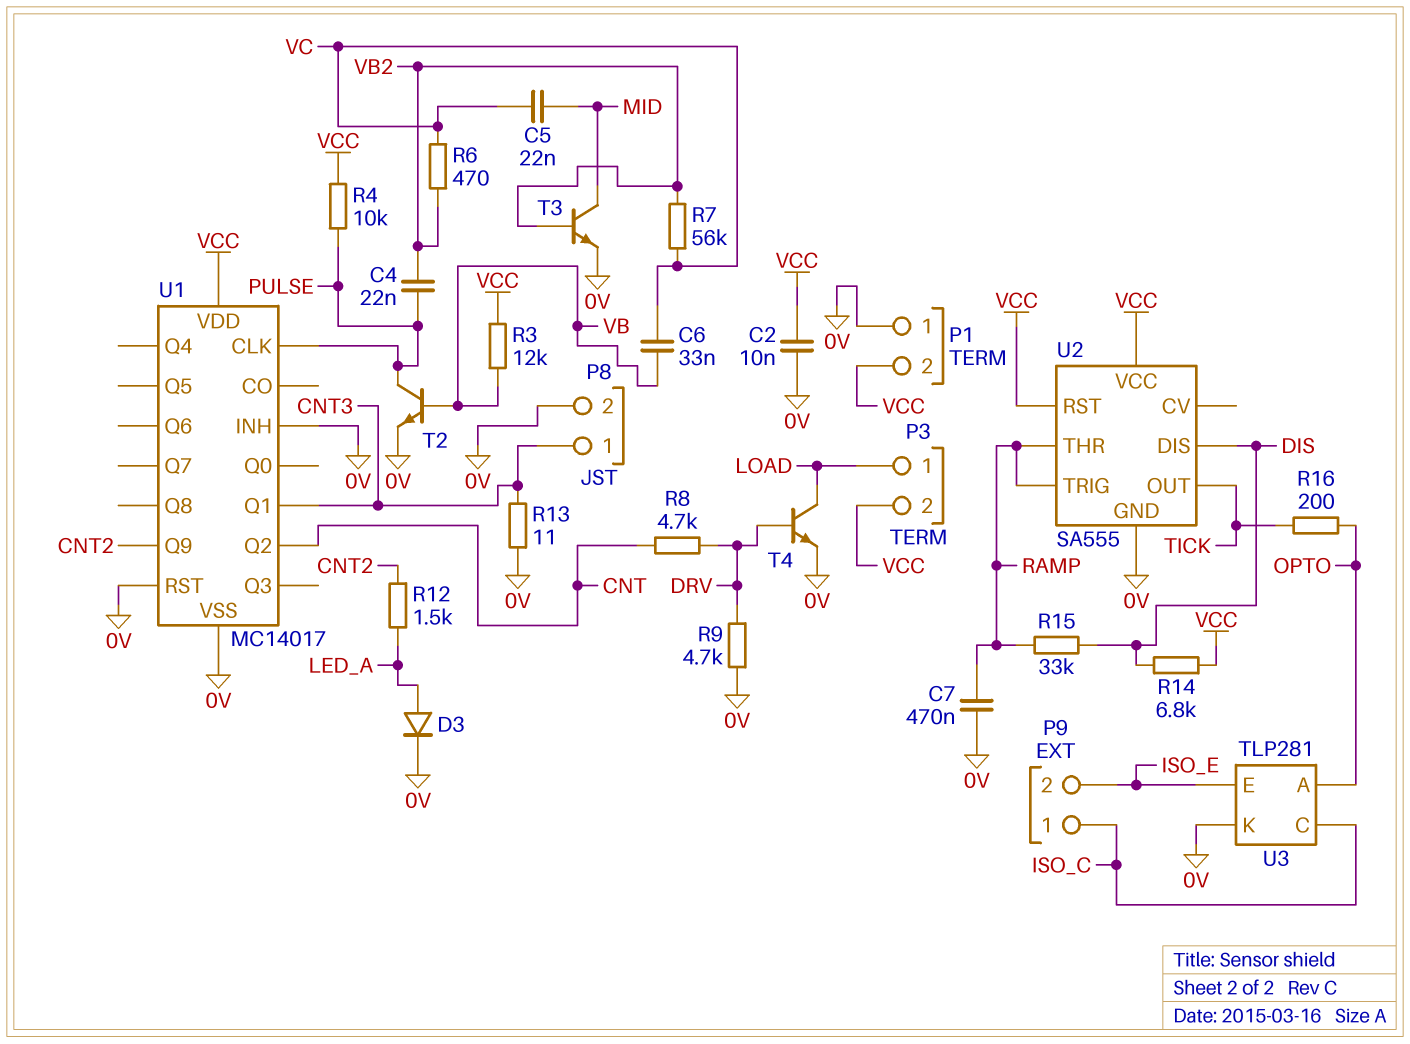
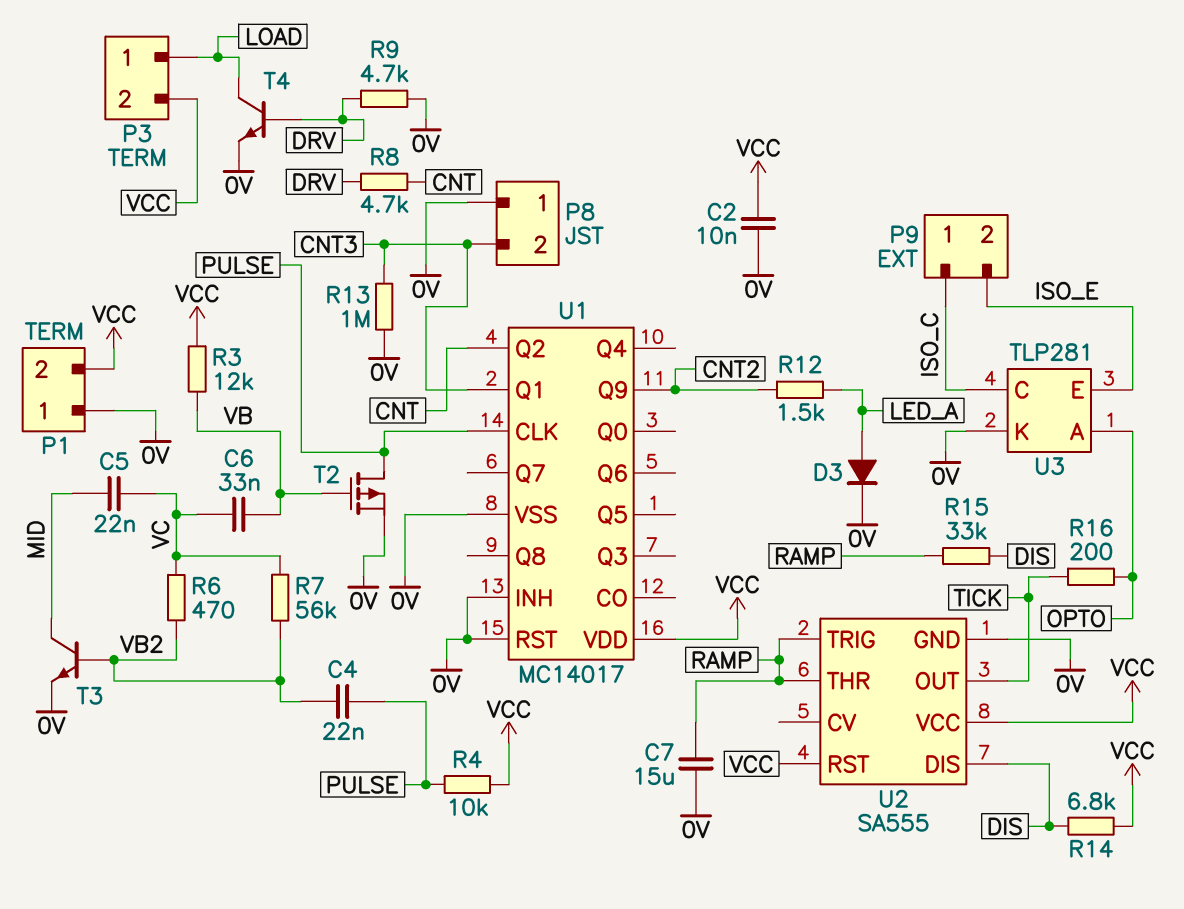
C7: 470nF (0V, RAMP) -> 15uF (0V, RAMP)
P8 pin 1: CNT3 -> 0V
P8 pin 2: 0V -> CNT3
R13: 11 (0V, CNT3) -> 1M (0V, CNT3)
T2: NPN (B VB, C PULSE, E 0V) -> PMOS (G VB, D PULSE, S 0V)

